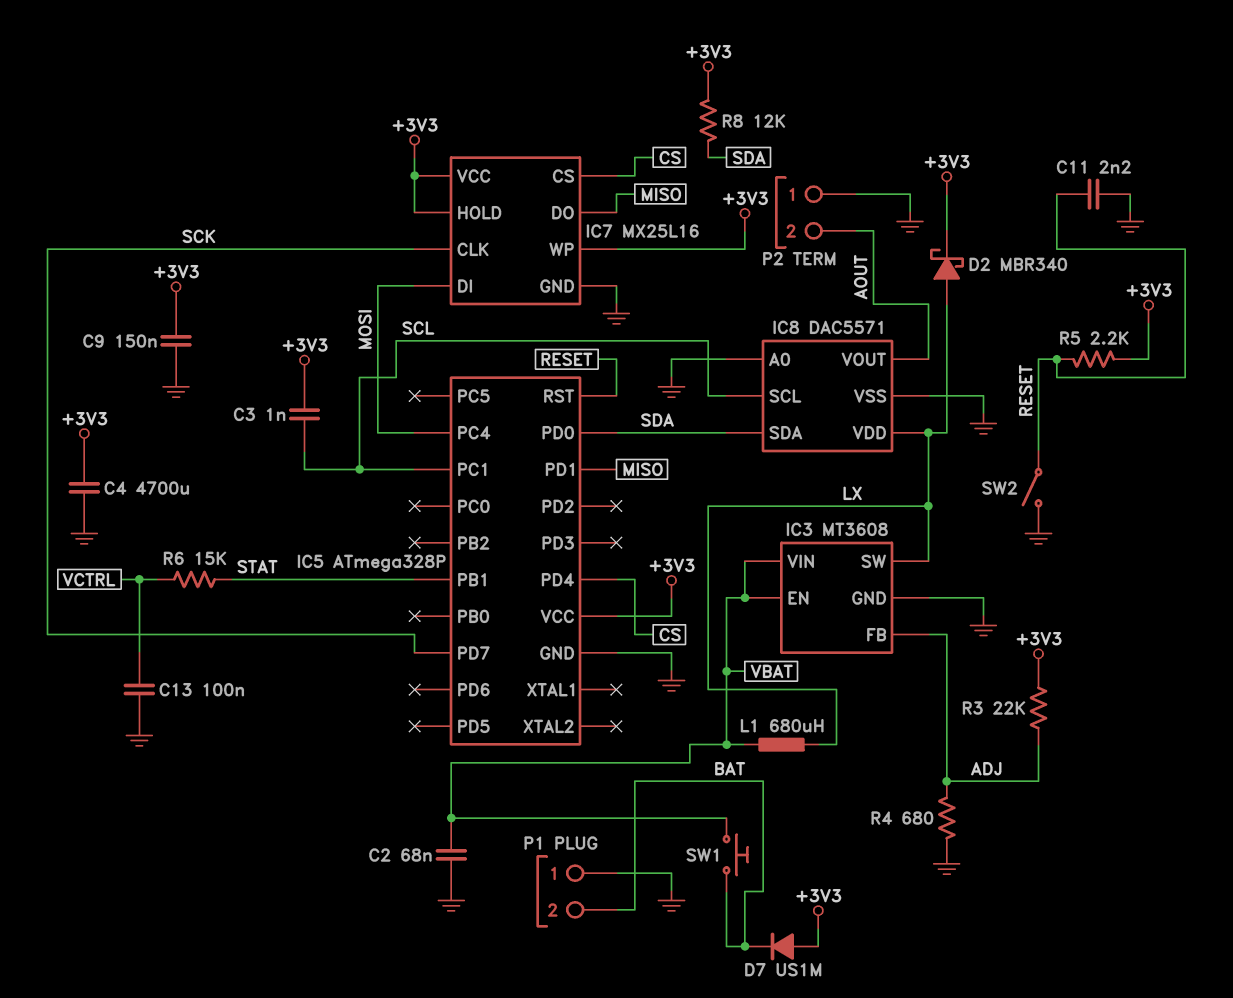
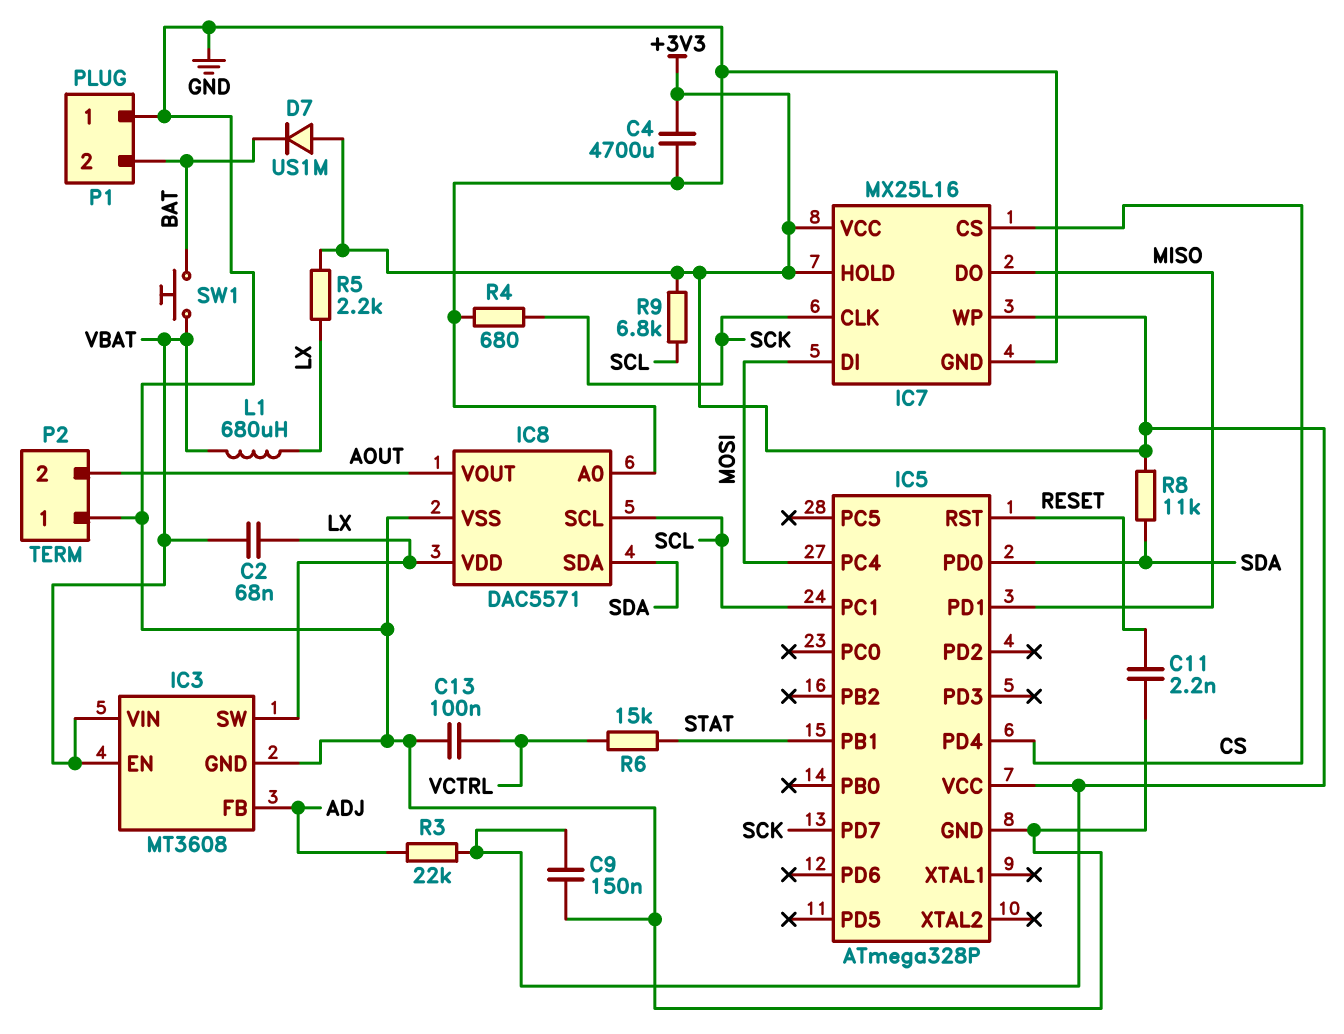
C2: 68nF (GND, VBAT) -> 68nF (LX, VBAT)
C3: 1nF (+3V3, SCL) -> none
D2: schottky MBR340 (A LX, K +3V3) -> none
R4: 680 (ADJ, GND) -> 680 (GND, SCK)
R5: 2.2k (+3V3, RESET) -> 2.2k (+3V3, LX)
R8: 12k (+3V3, SDA) -> 11k (+3V3, SDA)
R9: none -> 6.8k (+3V3, SCL)
SW2: switch (GND, RESET) -> none

